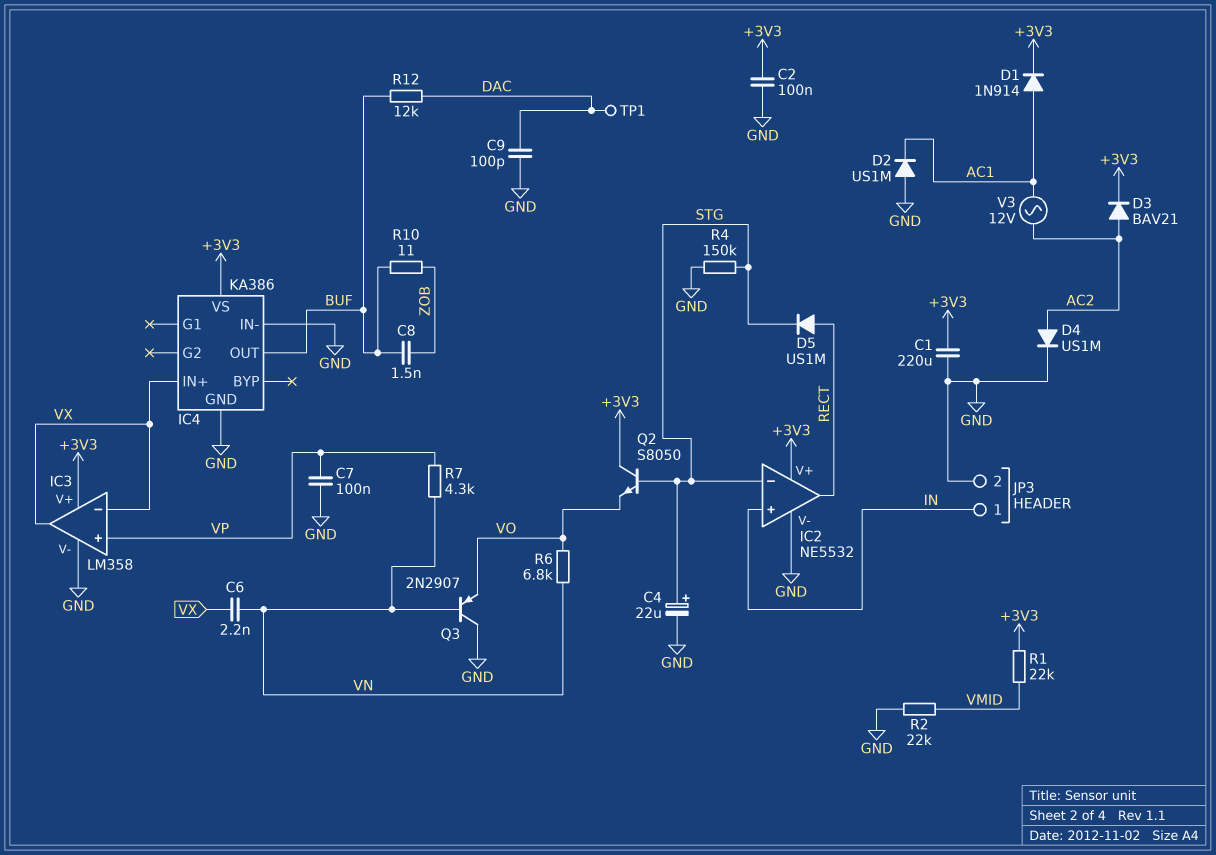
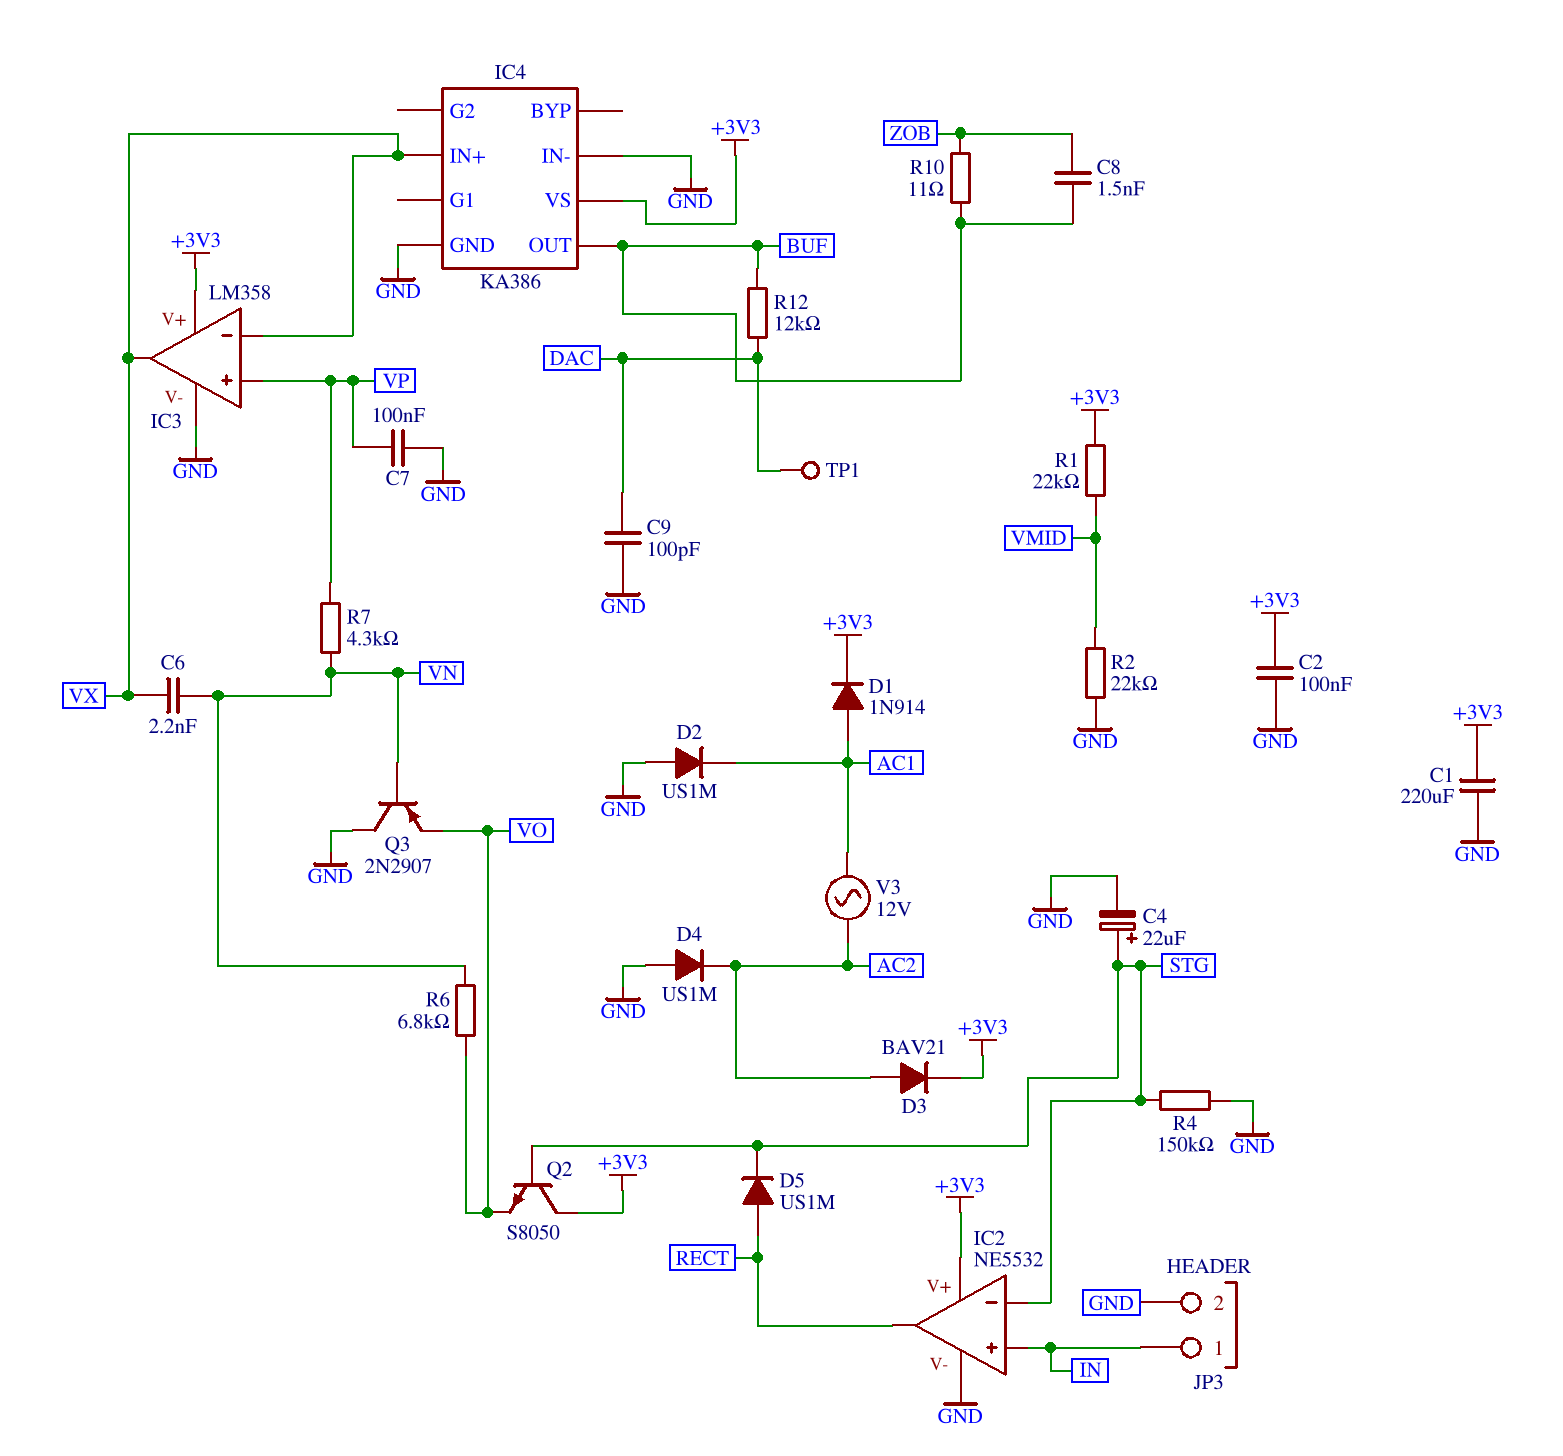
D4: diode US1M (A AC2, K GND) -> diode US1M (A GND, K AC2)

